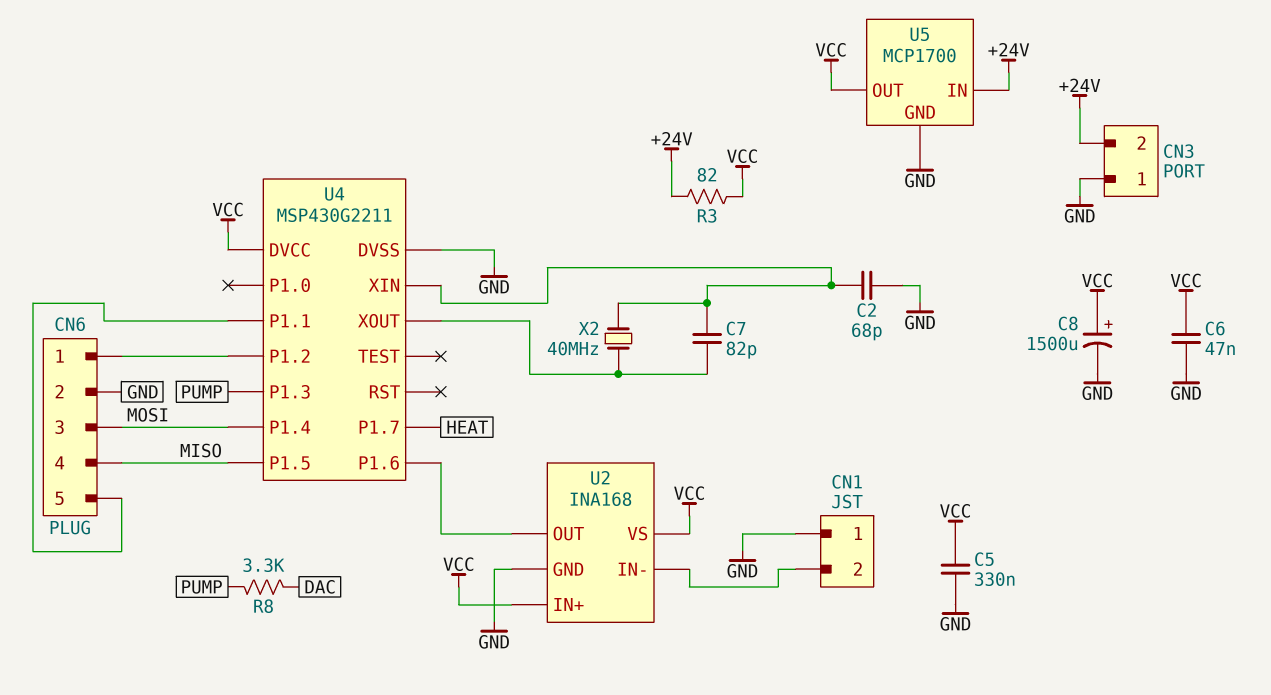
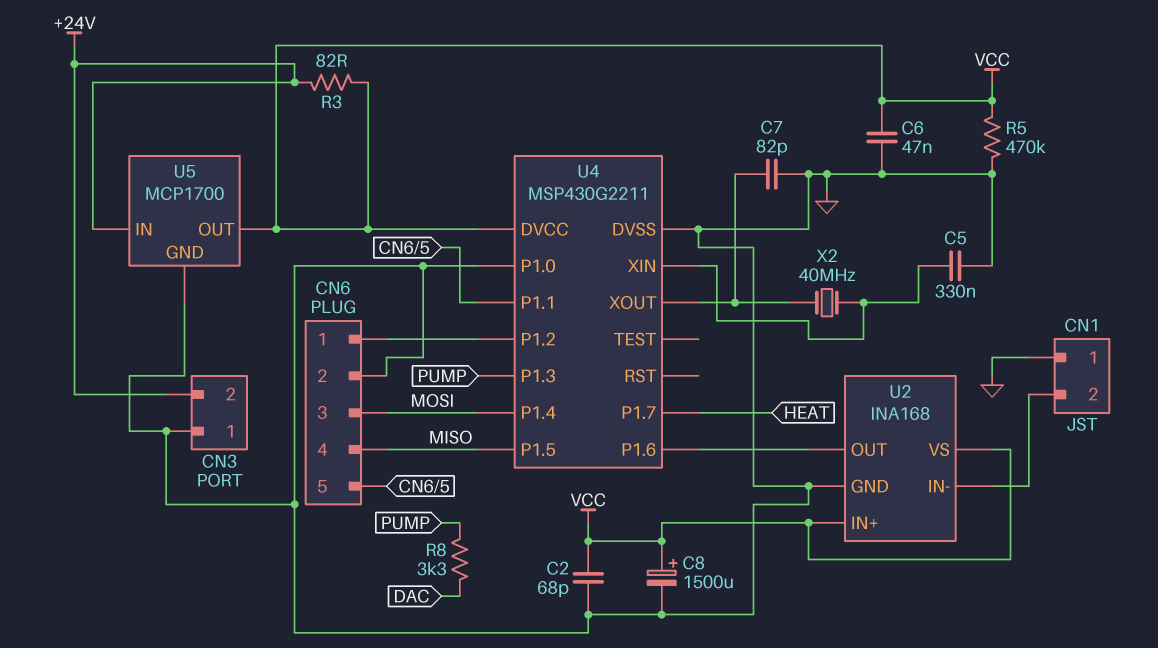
C2: 68pF (GND, U4/XIN) -> 68pF (GND, VCC)
C5: 330nF (GND, VCC) -> 330nF (GND, U4/XIN)
C7: 82pF (U4/XIN, U4/XOUT) -> 82pF (GND, U4/XOUT)
R5: none -> 470k (GND, VCC)
U4 pin P1.0: none -> GND

